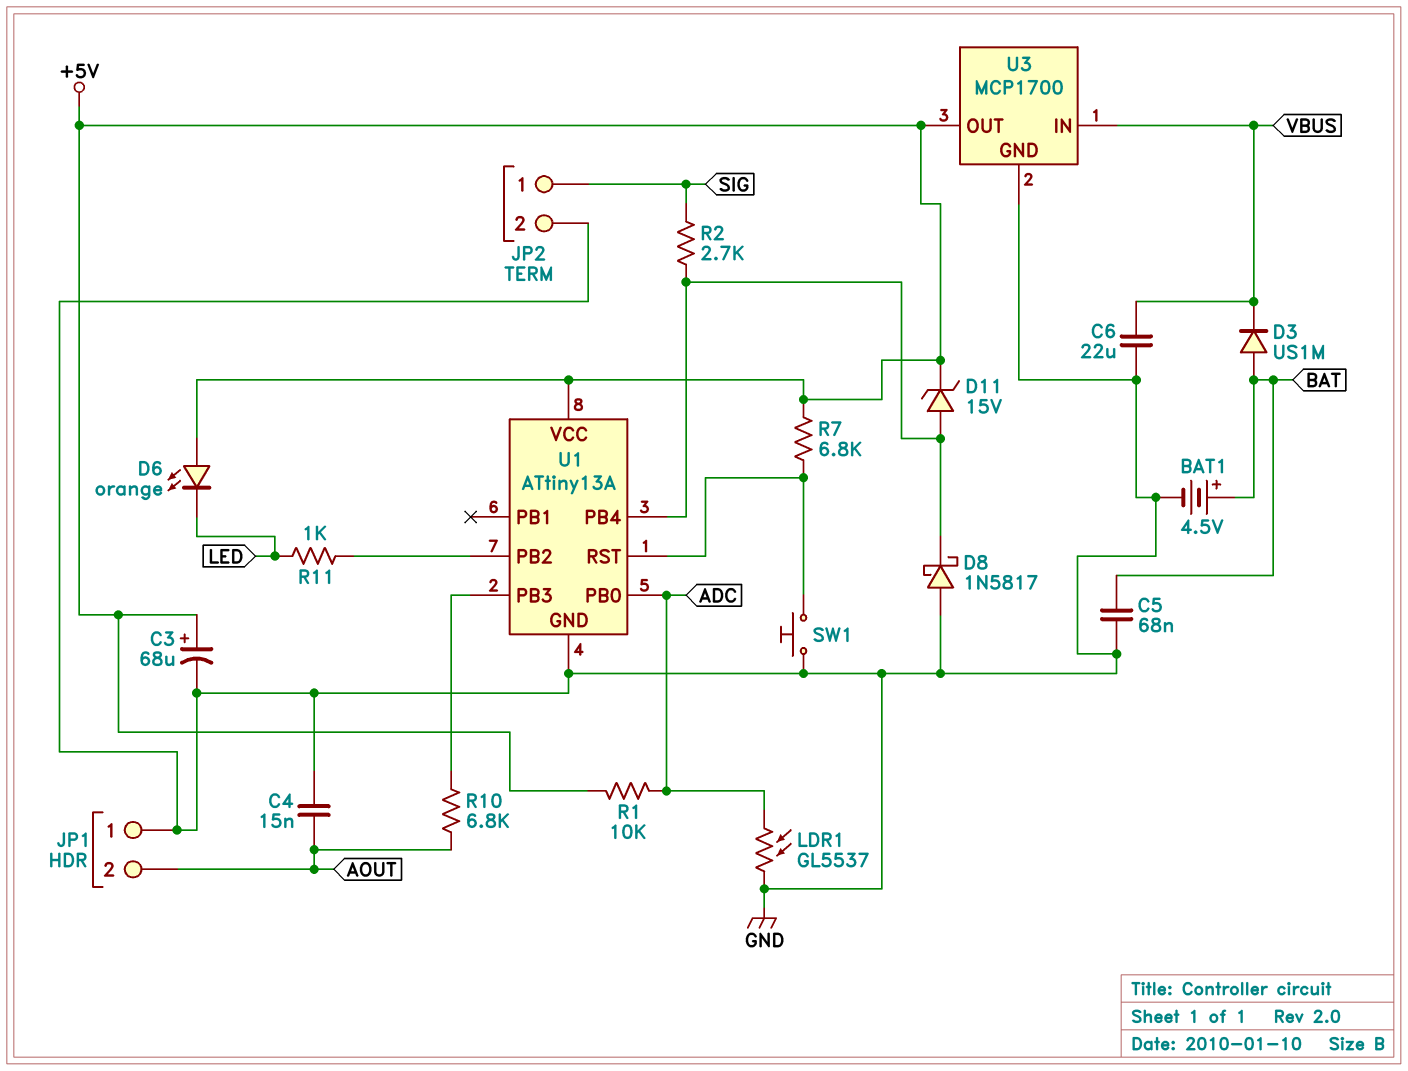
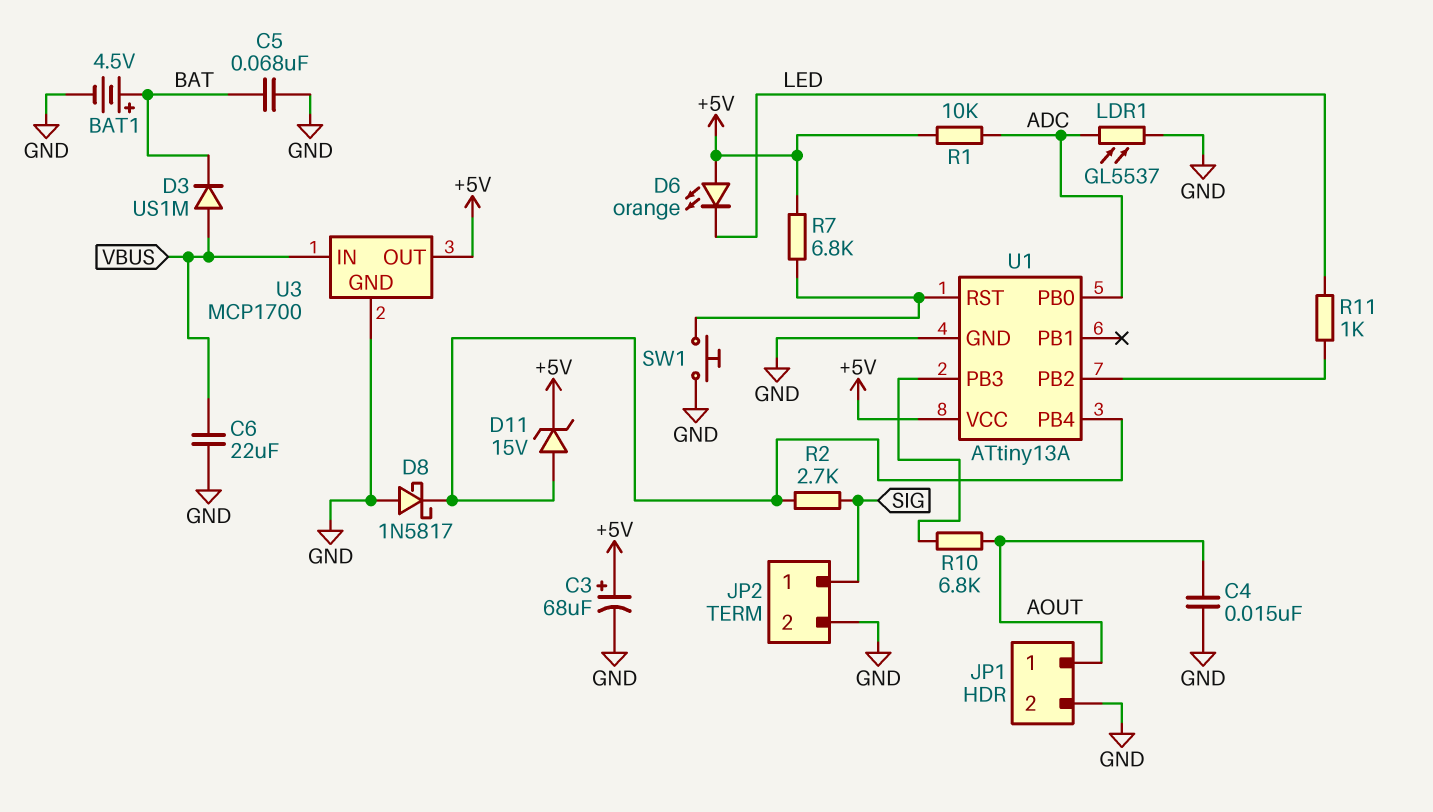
D3: diode US1M (A BAT, K VBUS) -> diode US1M (A VBUS, K BAT)
JP1 pin 1: GND -> AOUT
JP1 pin 2: AOUT -> GND

